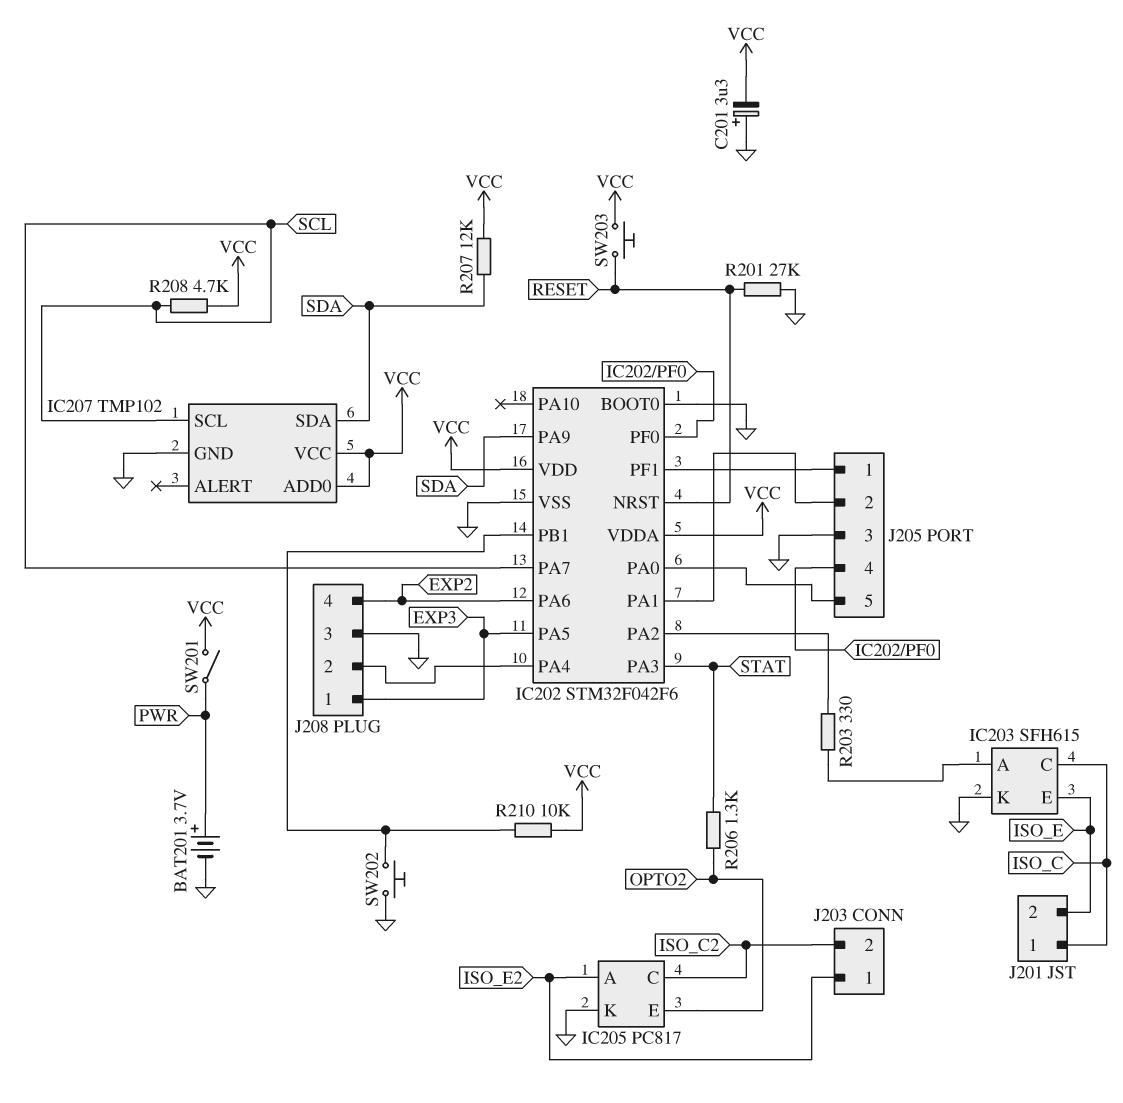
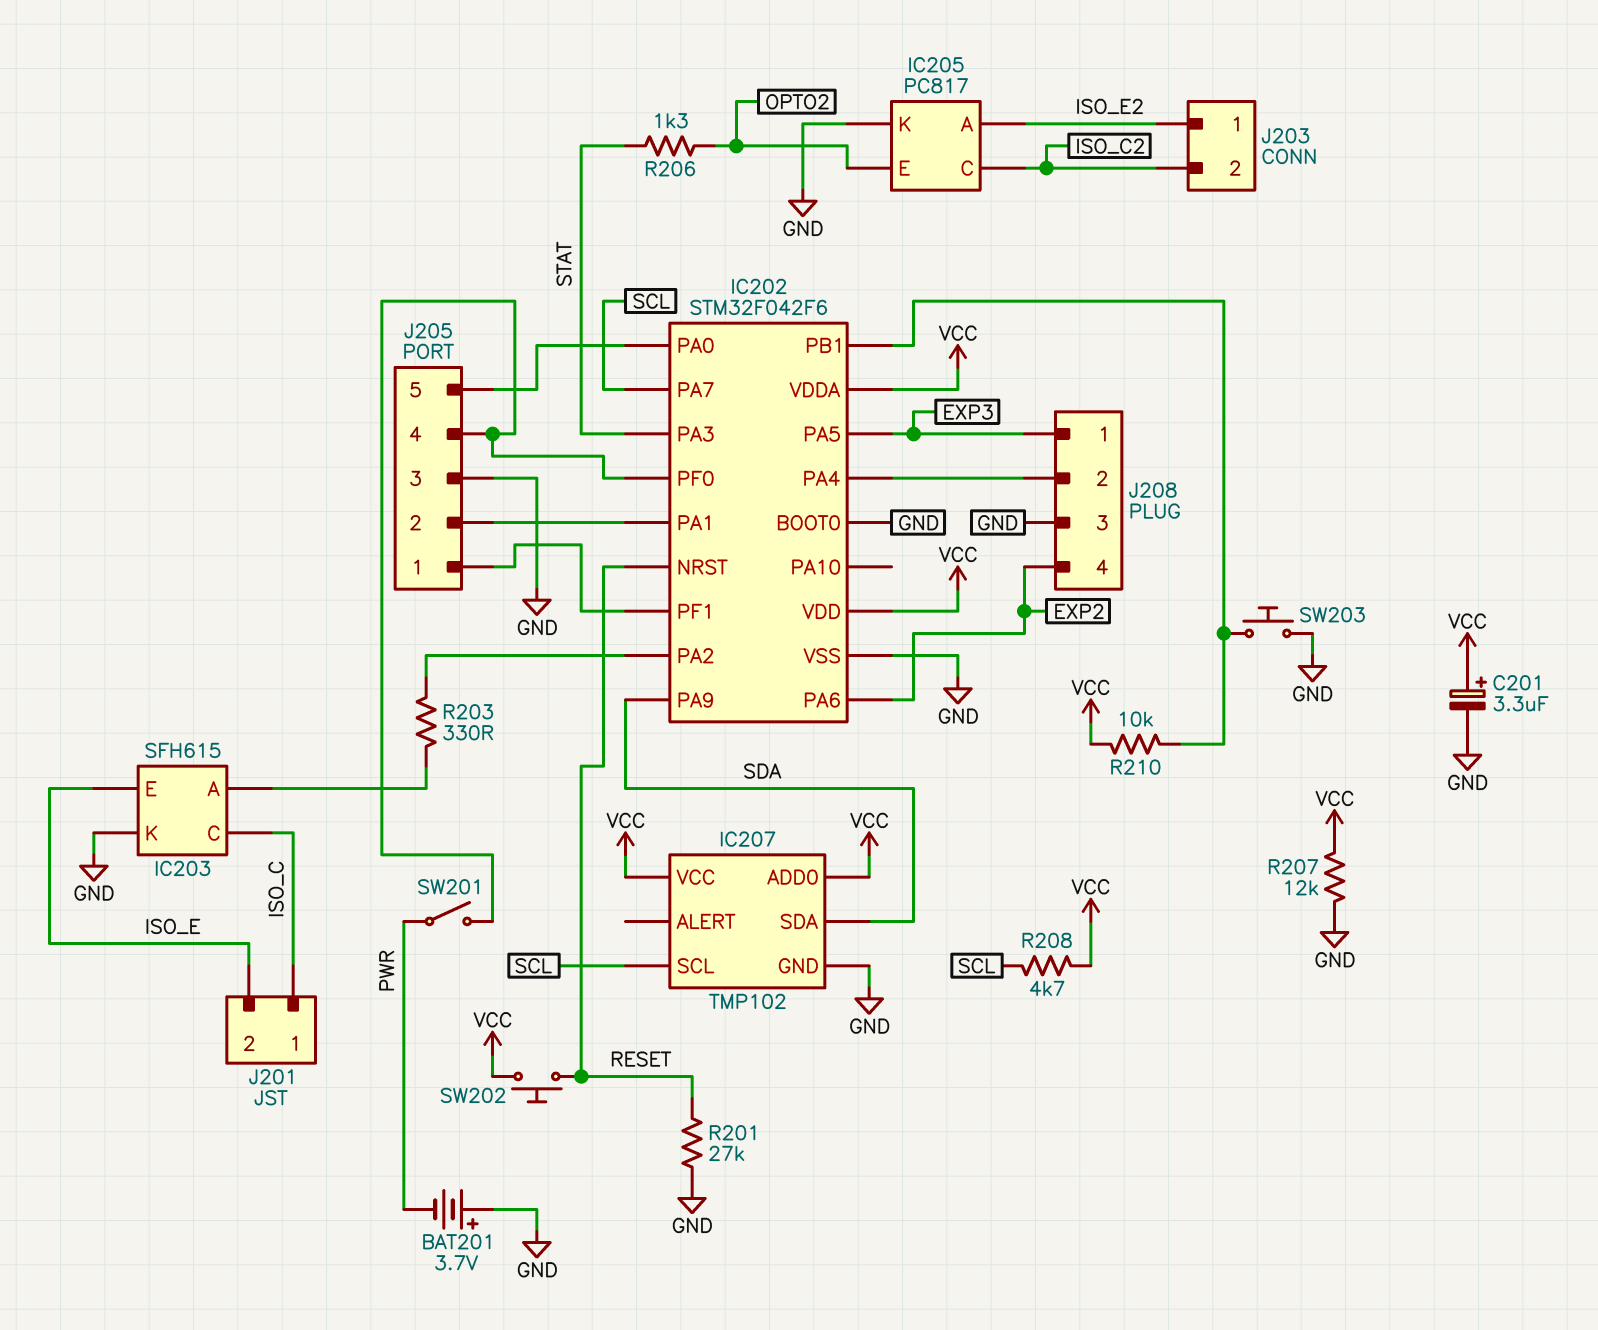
BAT201: 3.7V (plus PWR, minus GND) -> 3.7V (plus GND, minus PWR)
C201: 3.3uF (plus GND, minus VCC) -> 3.3uF (plus VCC, minus GND)
R207: 12k (SDA, VCC) -> 12k (GND, VCC)
SW201: switch (PWR, VCC) -> switch (IC202/PF0, PWR)
SW202: button (GND, IC202/PB1) -> button (RESET, VCC)
SW203: button (RESET, VCC) -> button (GND, IC202/PB1)

